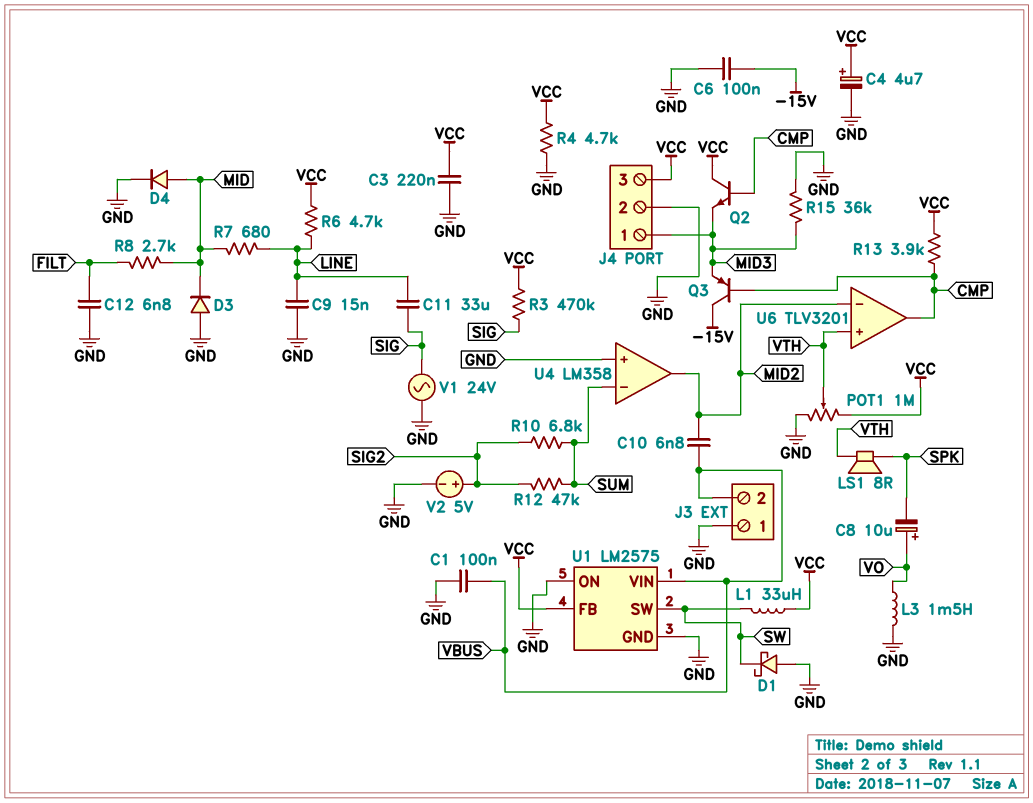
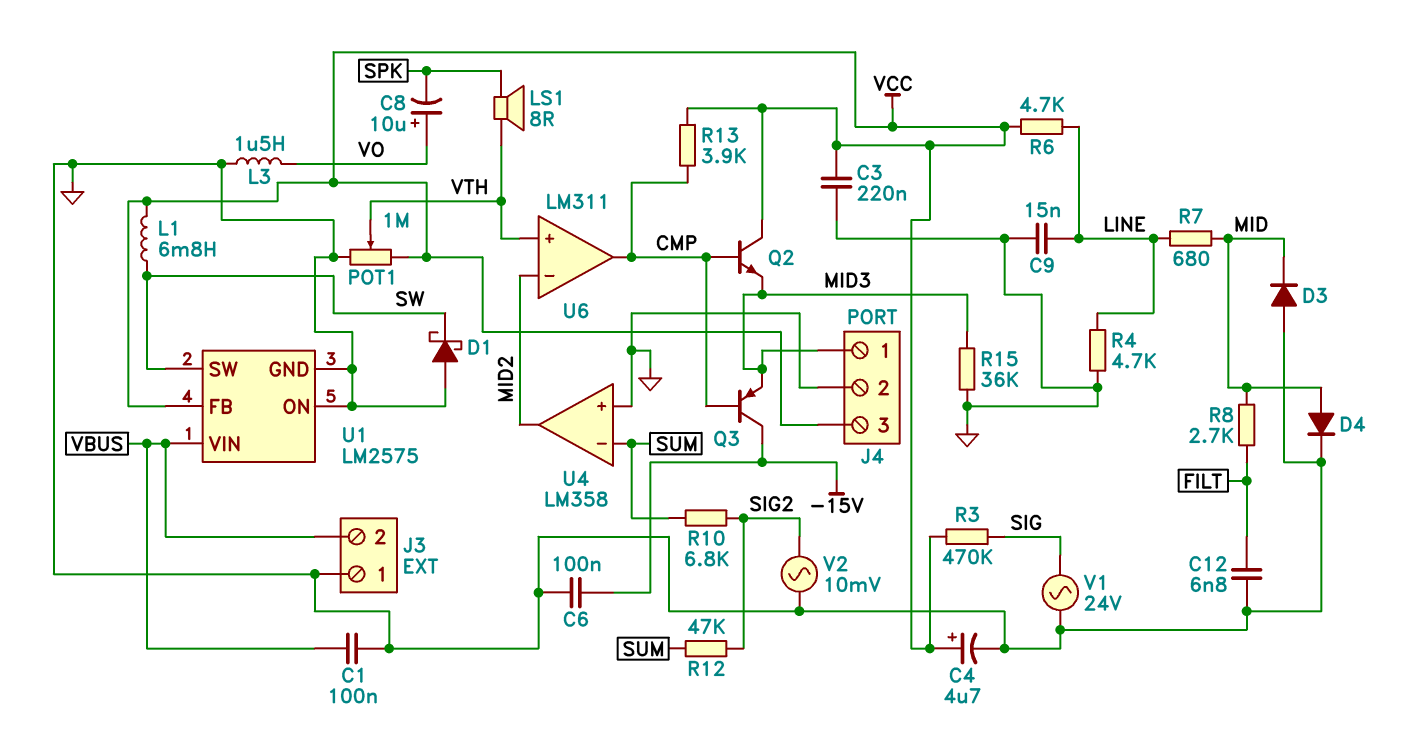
C10: 6.8nF (MID2, VBUS) -> none
C11: 33uF (LINE, SIG) -> none
L1: 33uH (SW, VCC) -> 6.8mH (SW, VCC)
L3: 1.5mH (GND, VO) -> 1.5uH (GND, VO)
R4: 4.7k (GND, VCC) -> 4.7k (GND, LINE)
U6: TLV3201 -> LM311
V2: 5V (plus SIG2, minus GND) -> AC 10mV (GND, SIG2)

